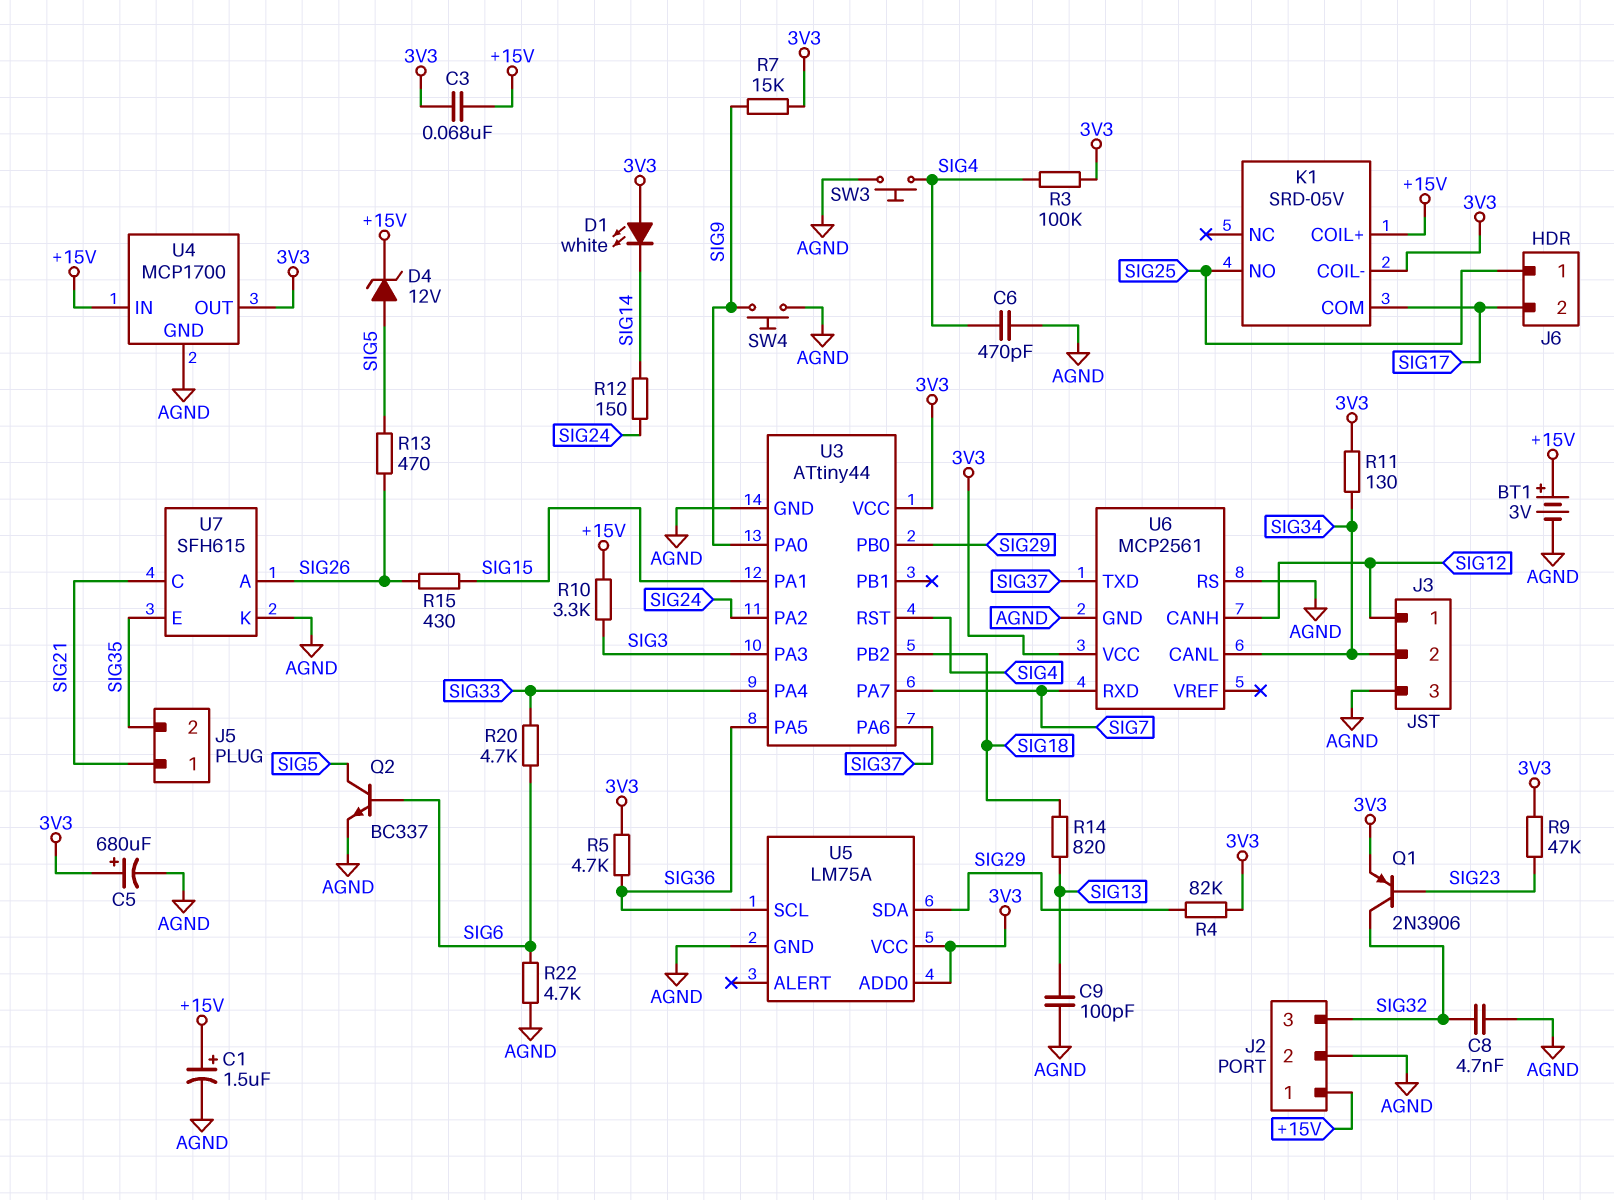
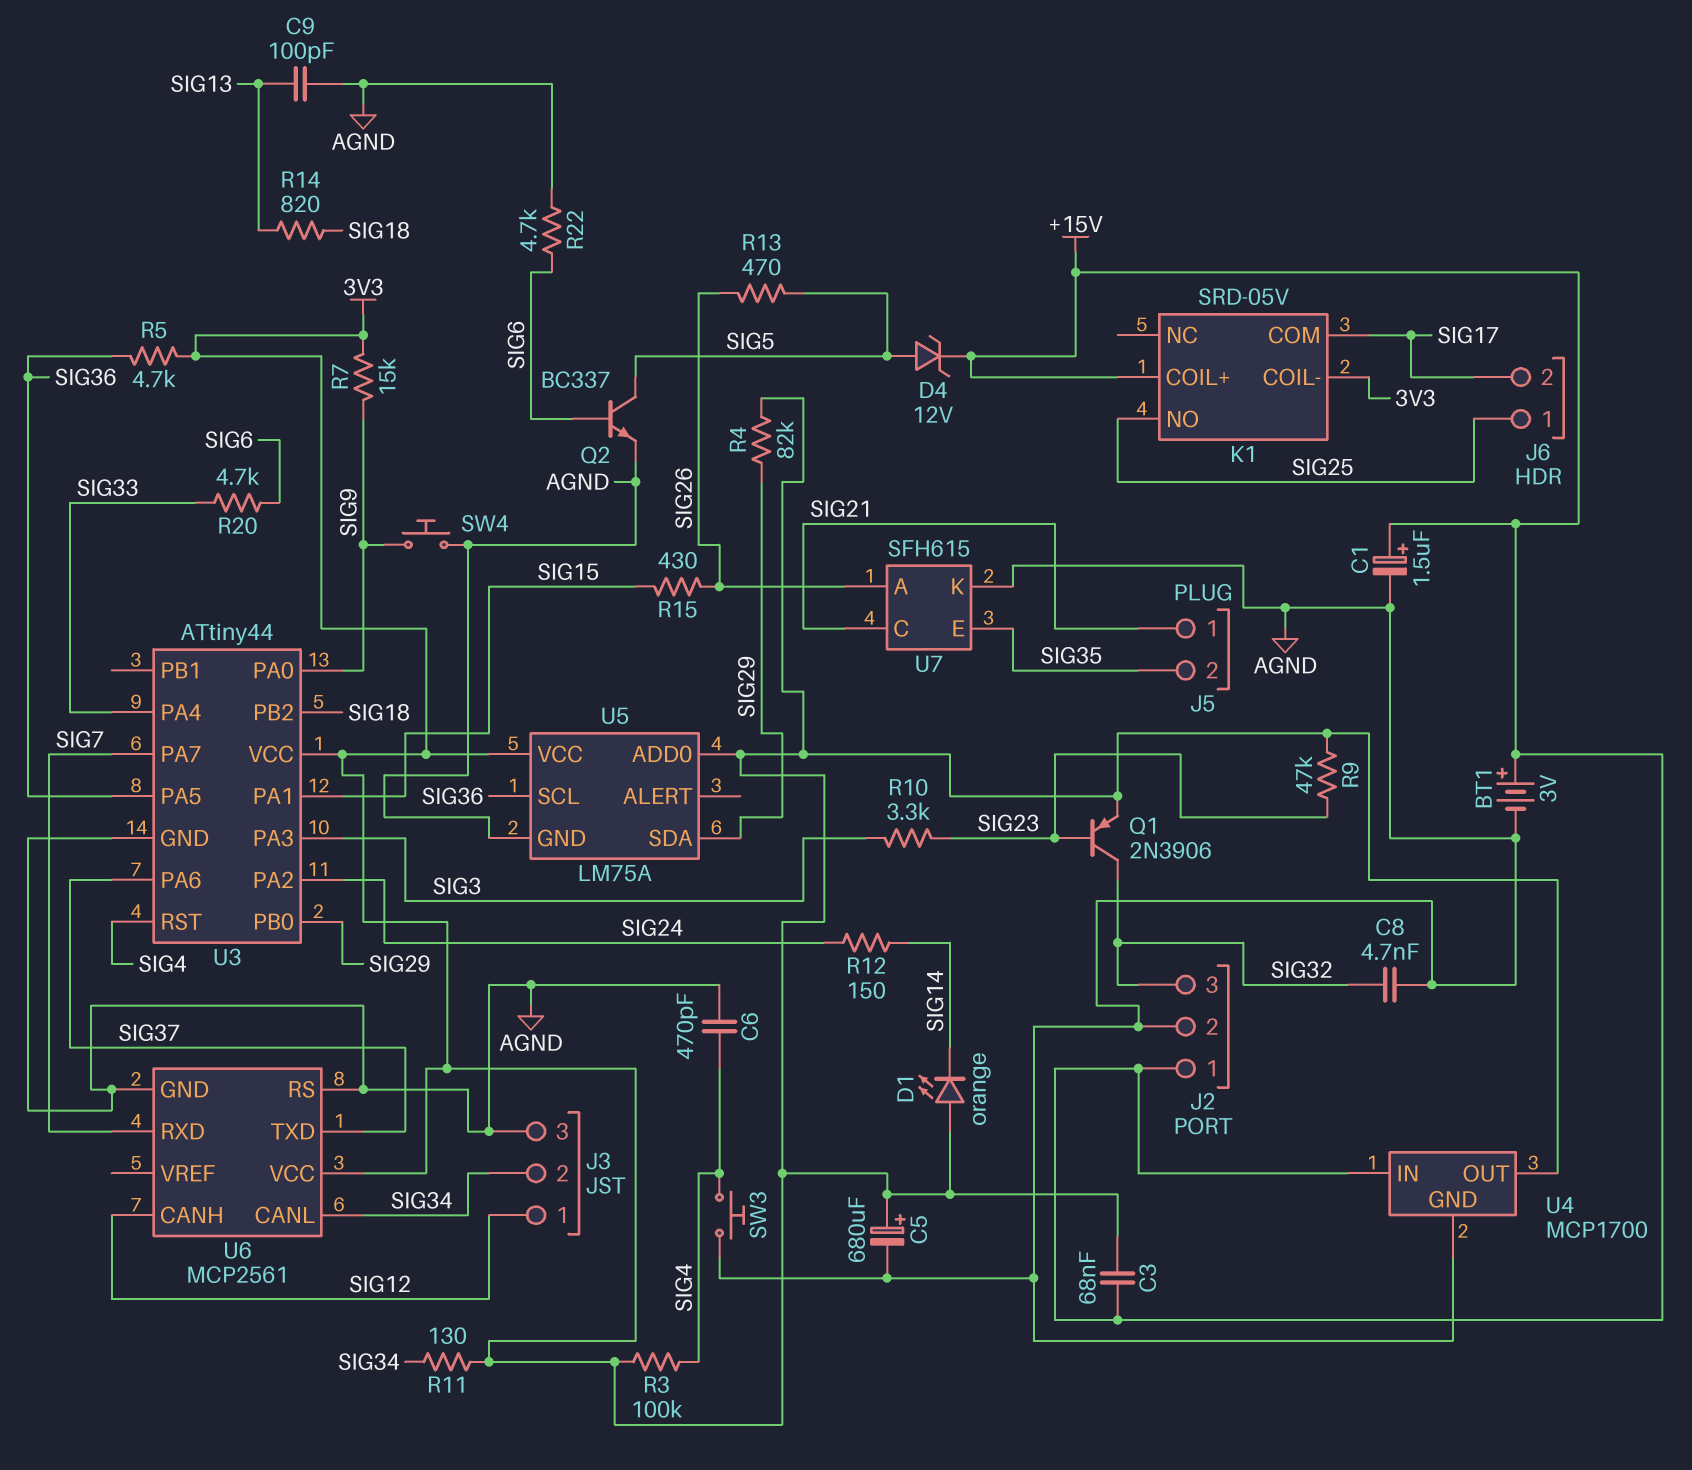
D1: LED white (A 3V3, K SIG14) -> LED orange (A 3V3, K SIG14)
R10: 3.3k (+15V, SIG3) -> 3.3k (SIG3, SIG23)

